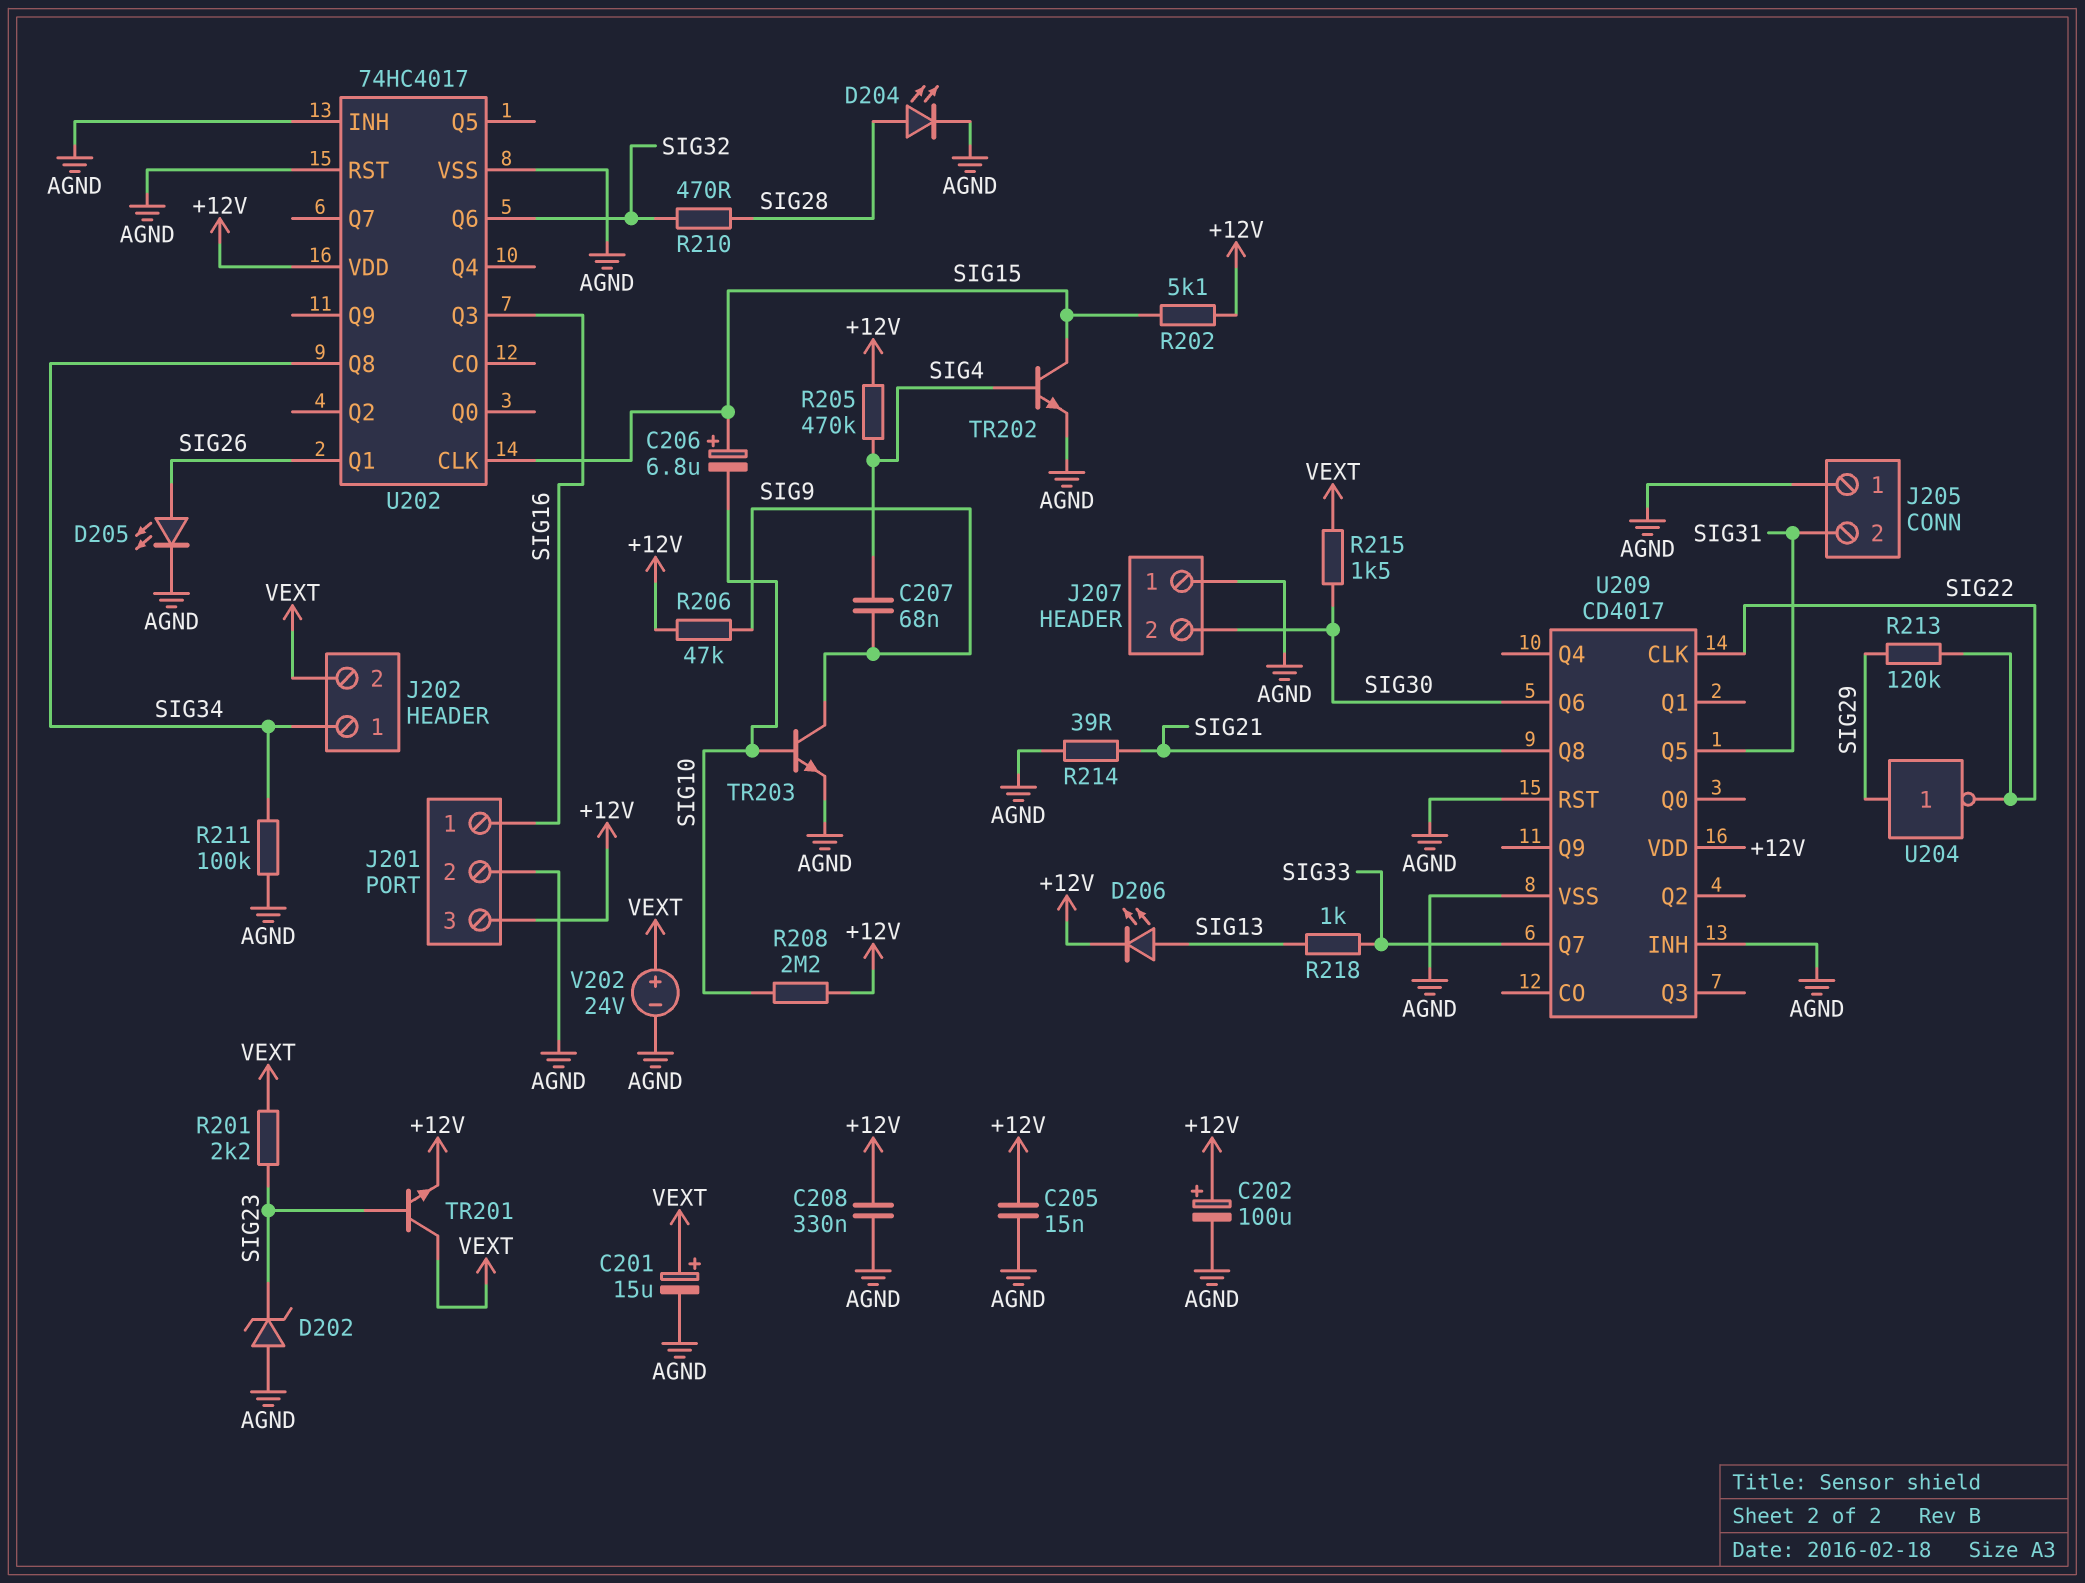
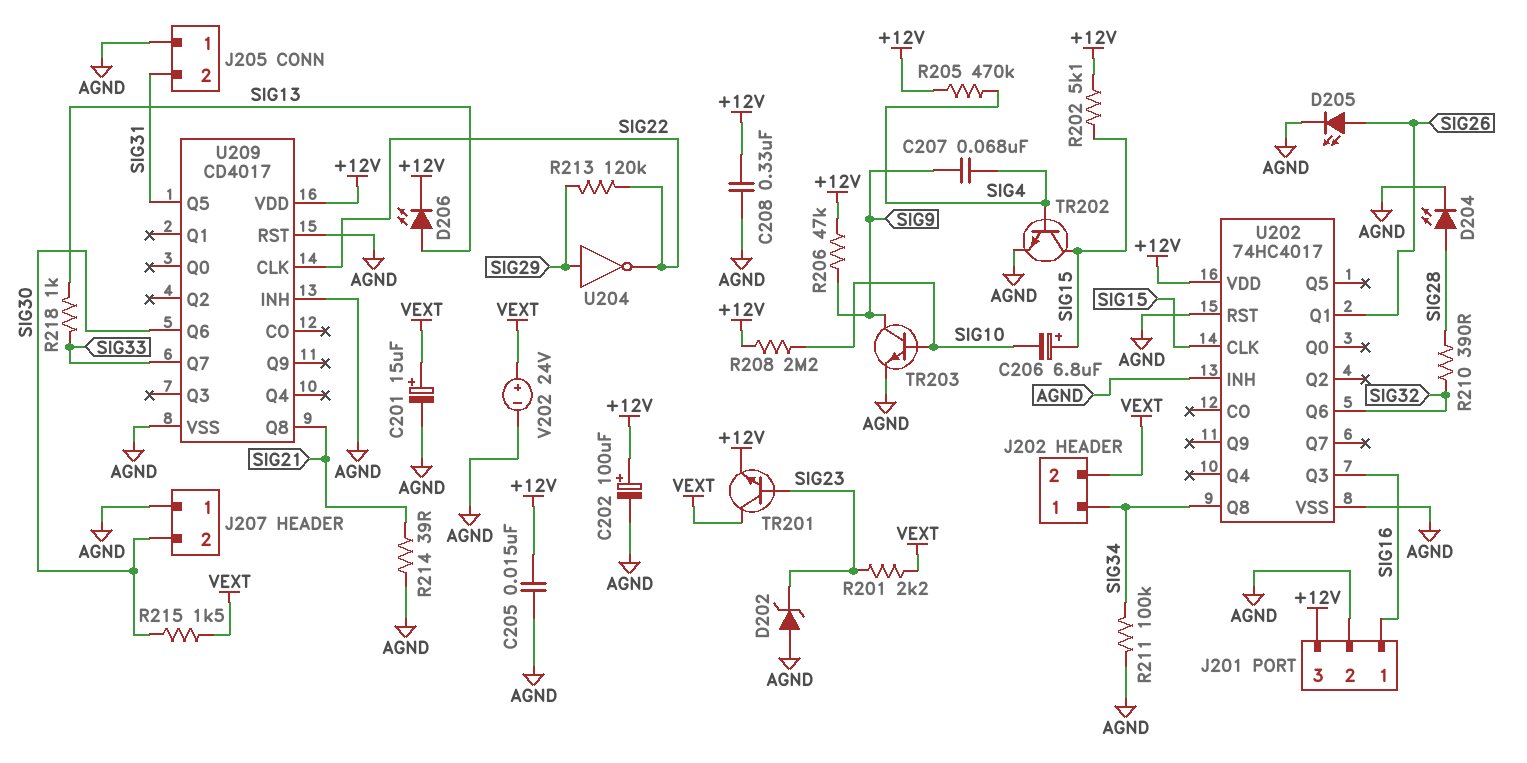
R210: 470 (SIG28, SIG32) -> 390 (SIG28, SIG32)

